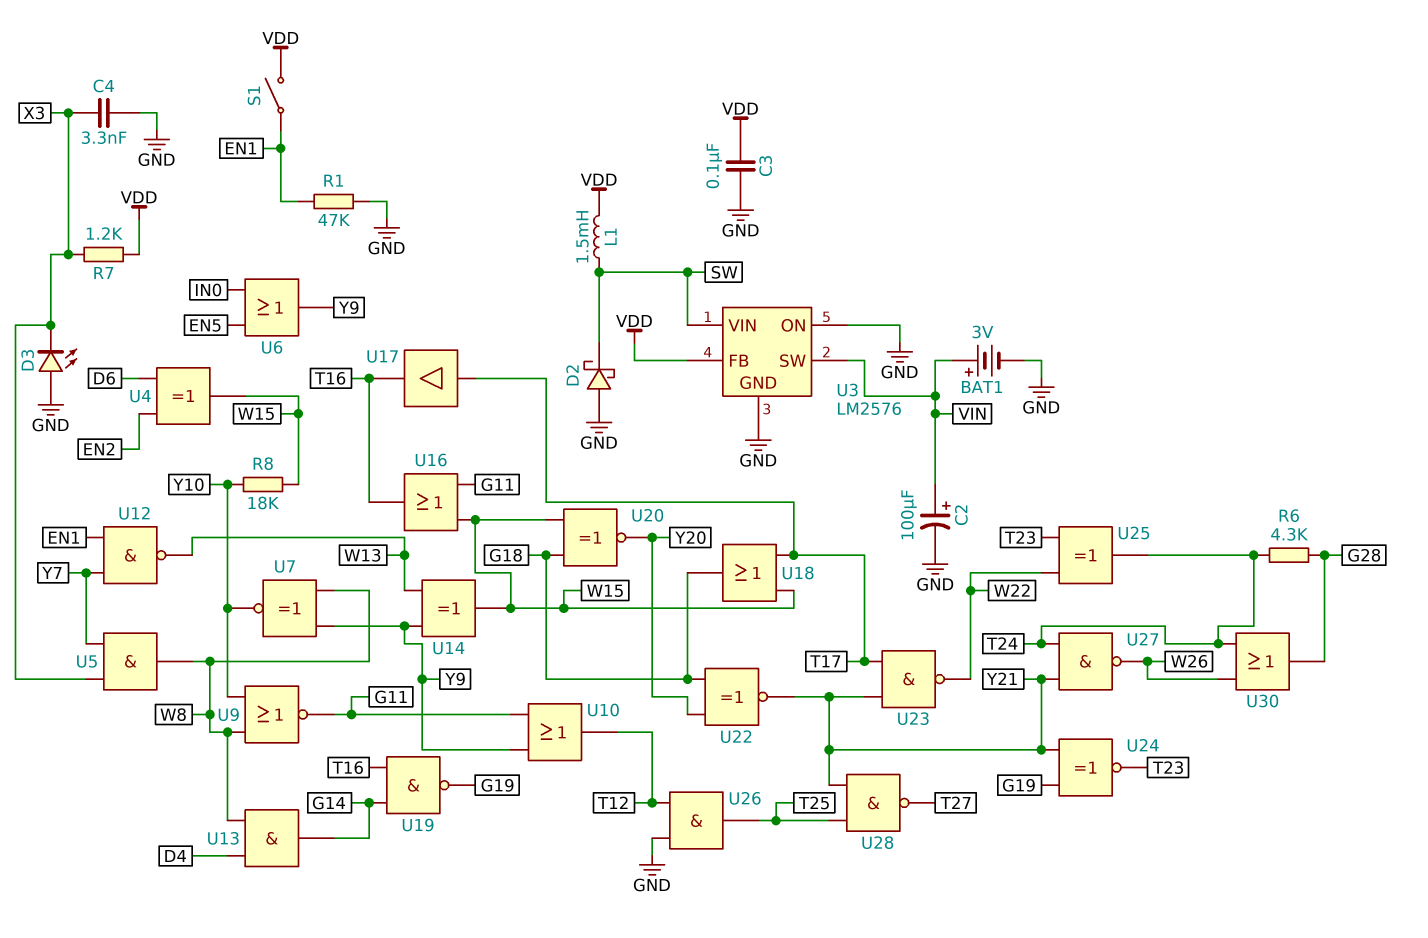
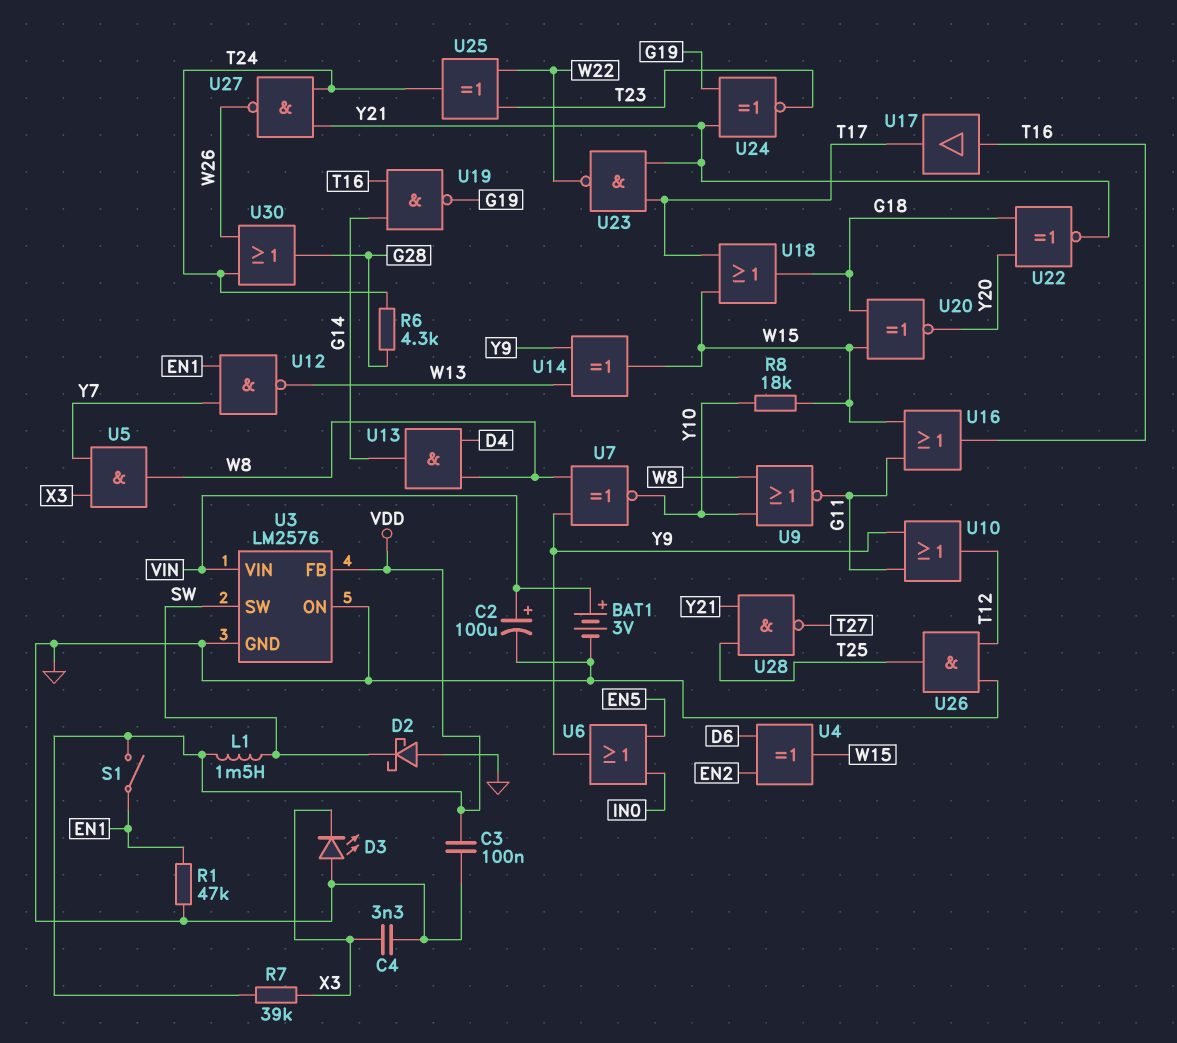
R7: 1.2k (VDD, X3) -> 39k (VDD, X3)
U3 pin SW: VIN -> SW
U3 pin VIN: SW -> VIN
U17: buffer (in T17, out T16) -> buffer (in T16, out T17)

